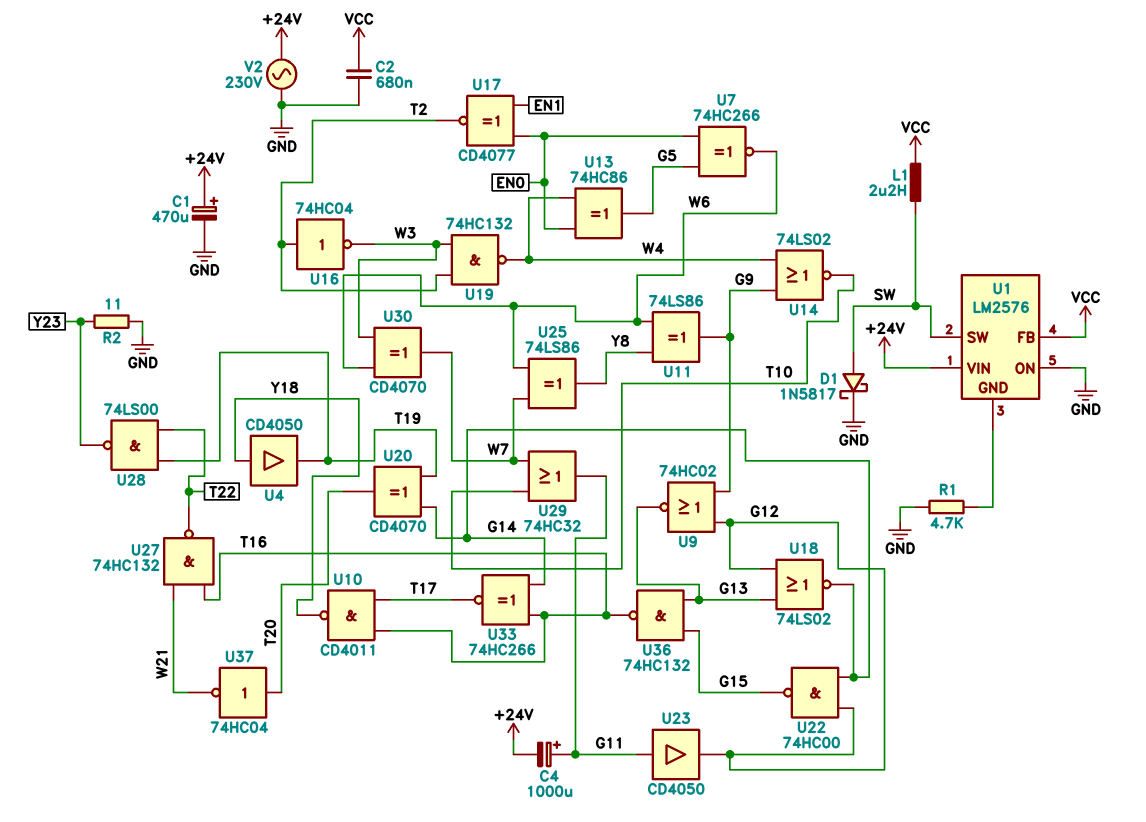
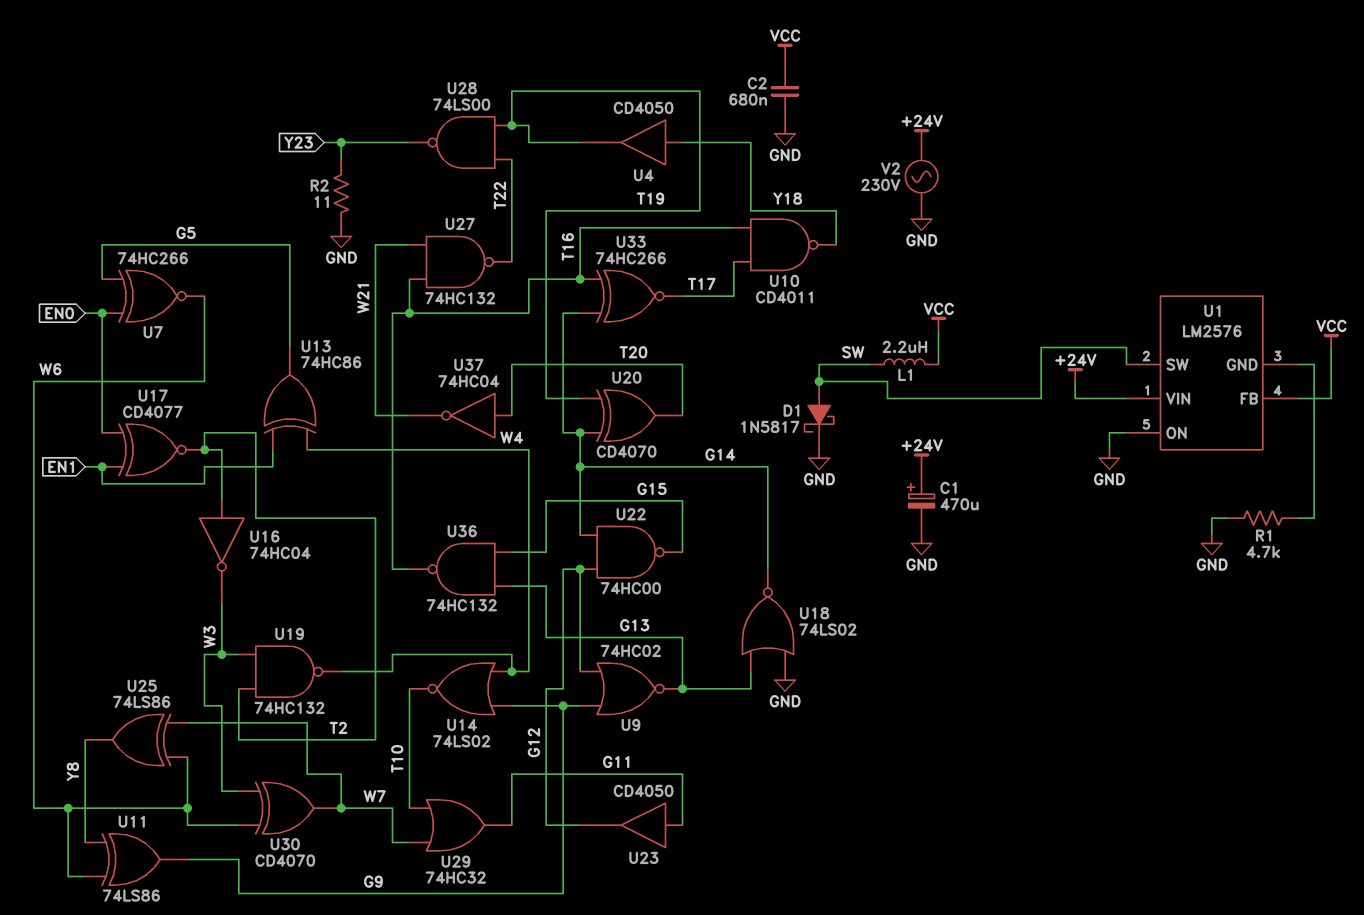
C4: 1000uF (plus G11, minus +24V) -> none
U13: XOR 74HC86 (in EN0, in W4, out G5) -> XOR 74HC86 (in EN1, in W4, out G5)
U18: NOR 74LS02 (in G12, in G13, out G14) -> NOR 74LS02 (in G13, in GND, out G14)

